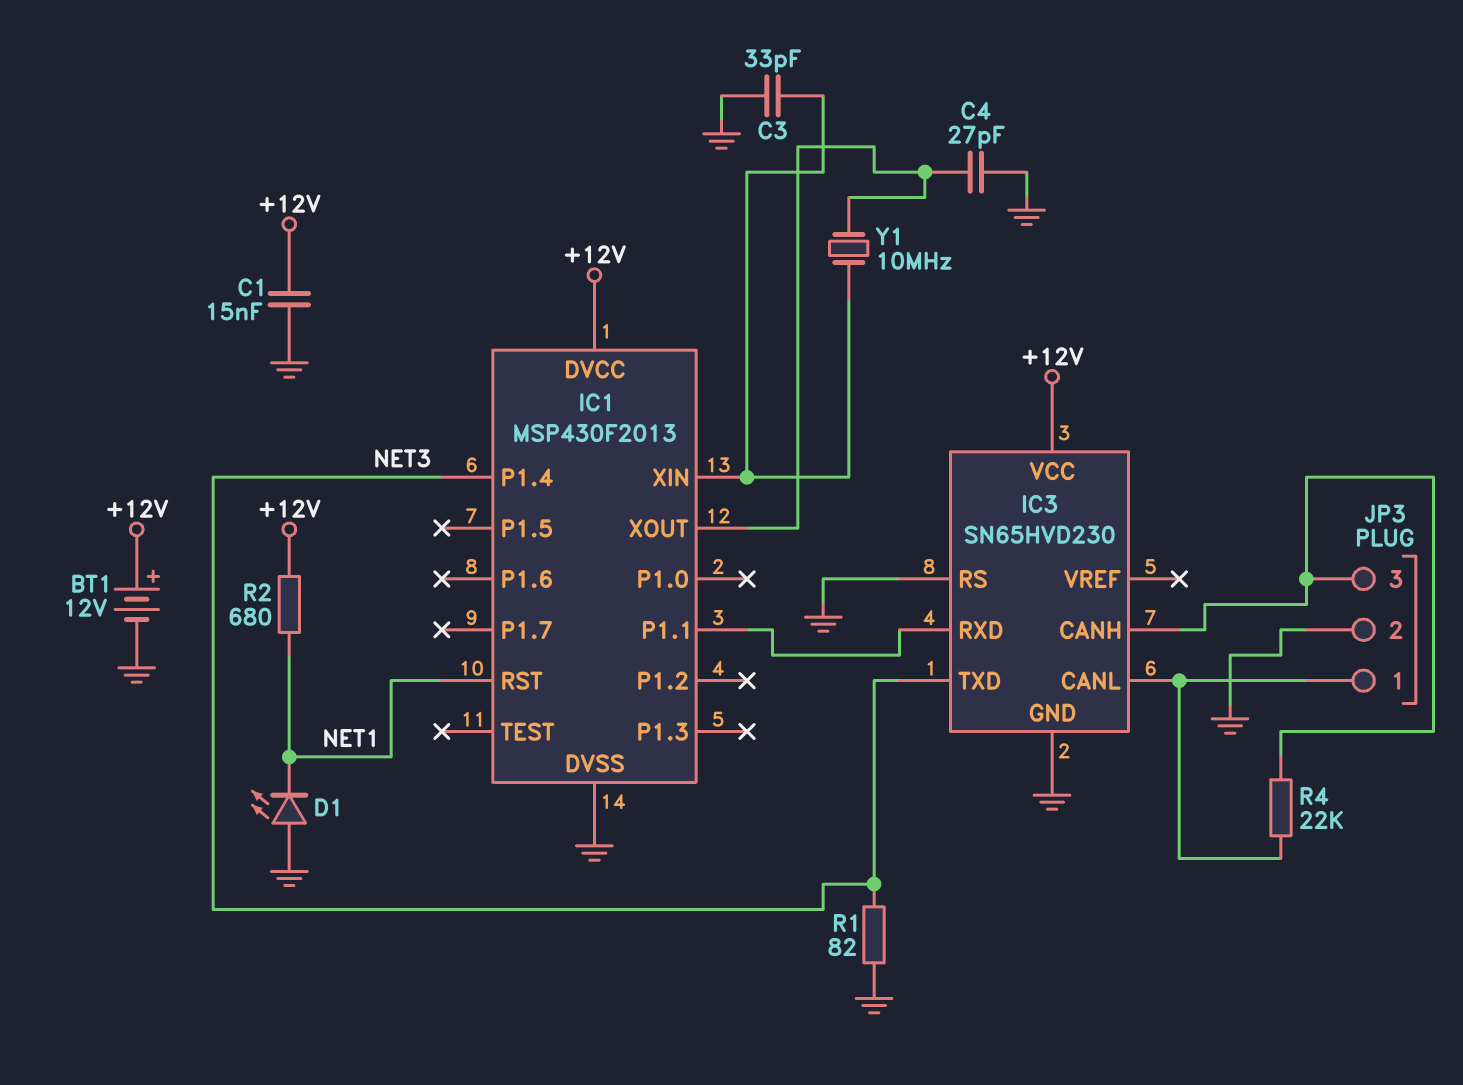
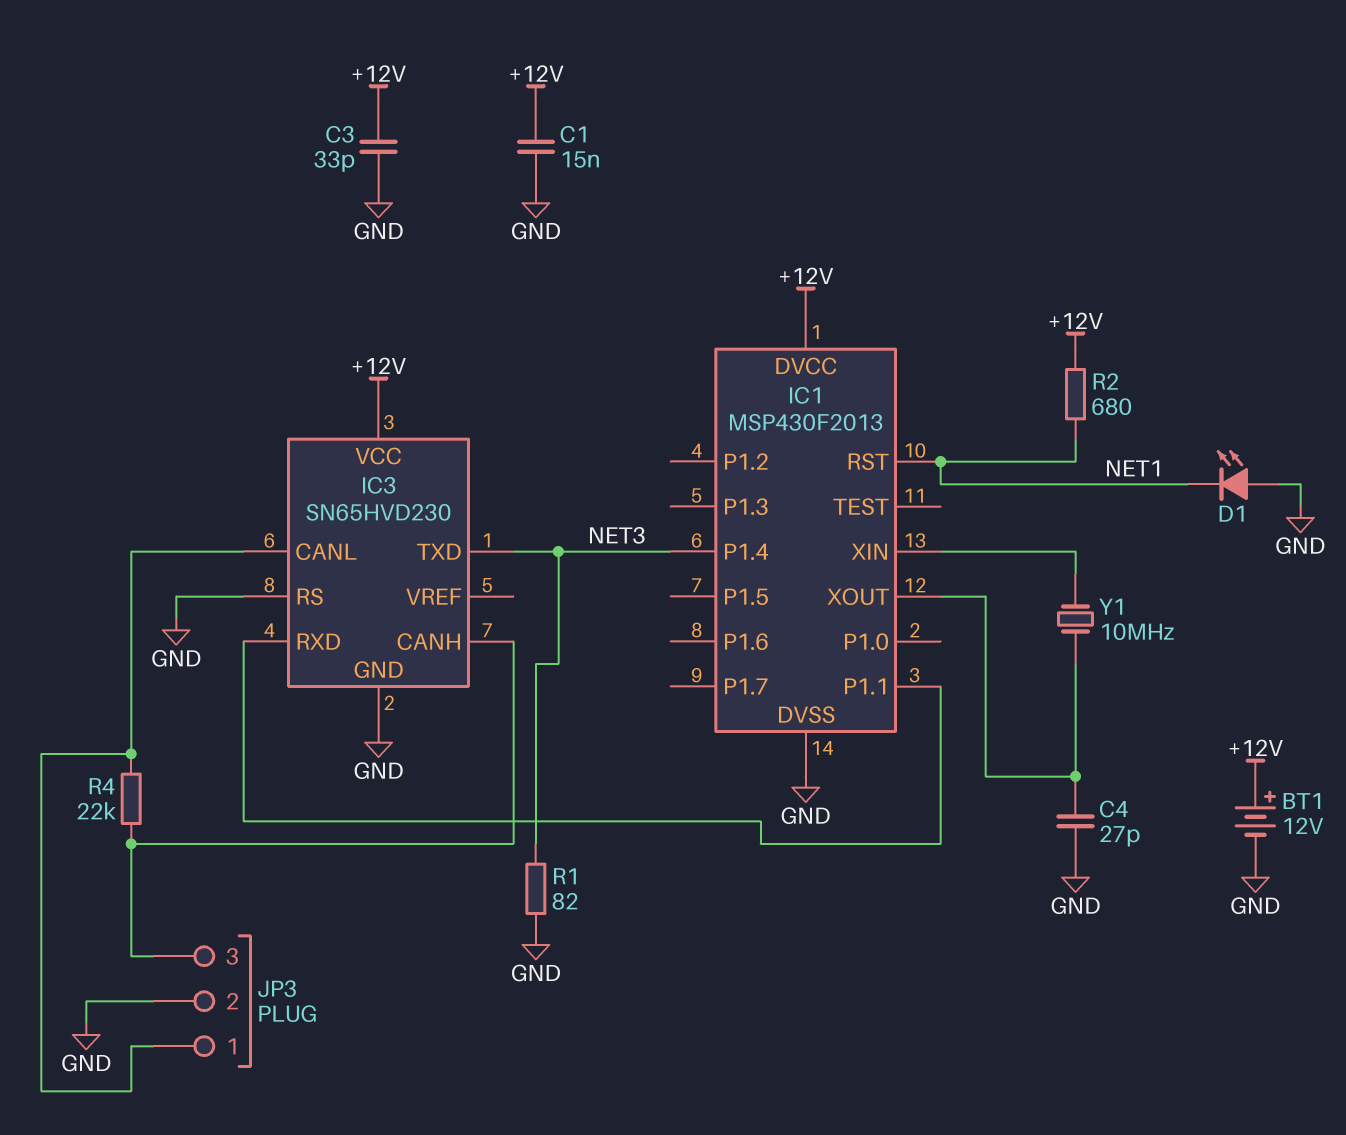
C3: 33pF (GND, IC1/XIN) -> 33pF (+12V, GND)

